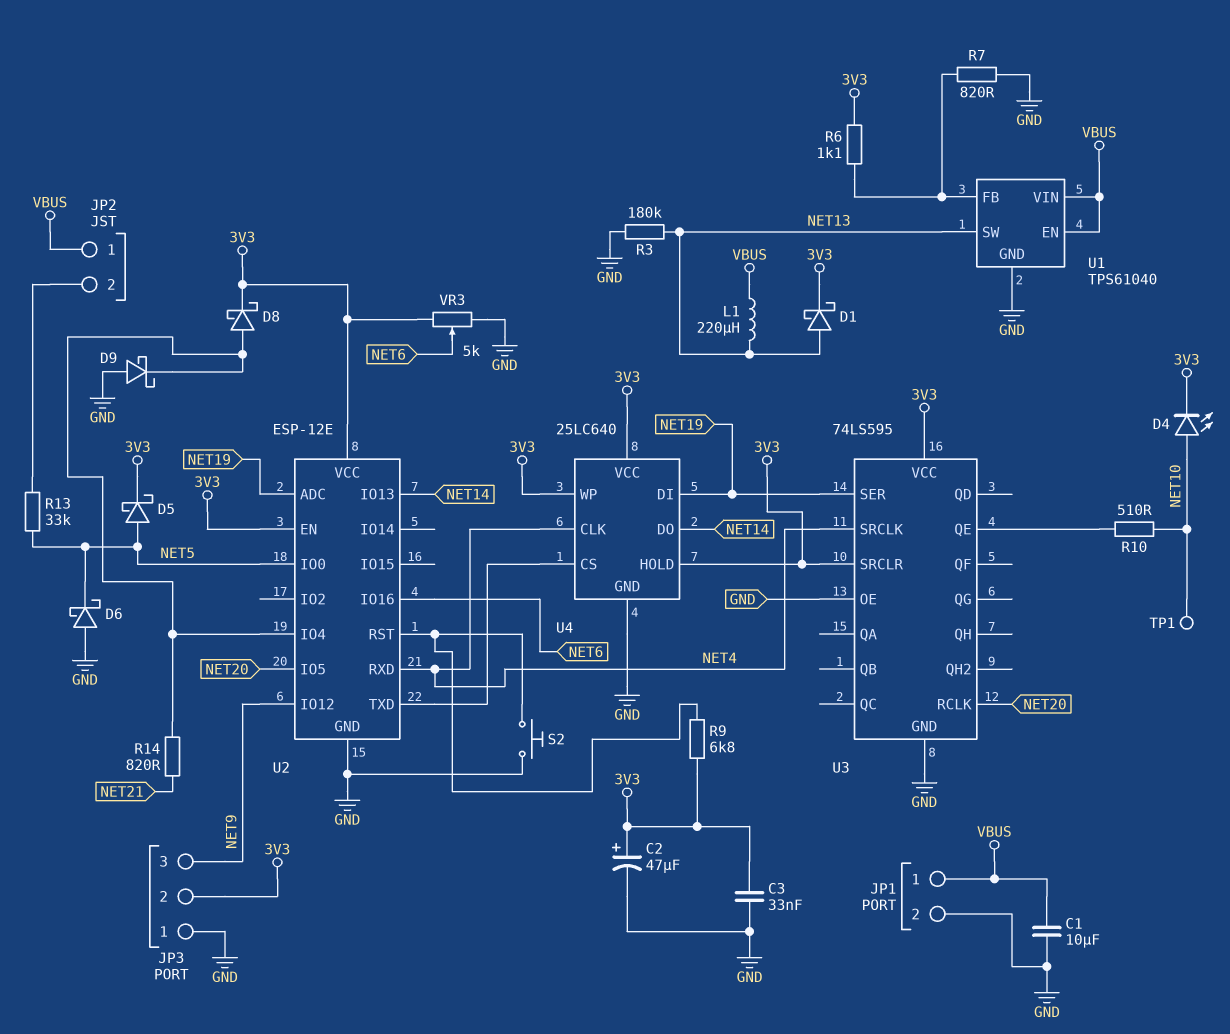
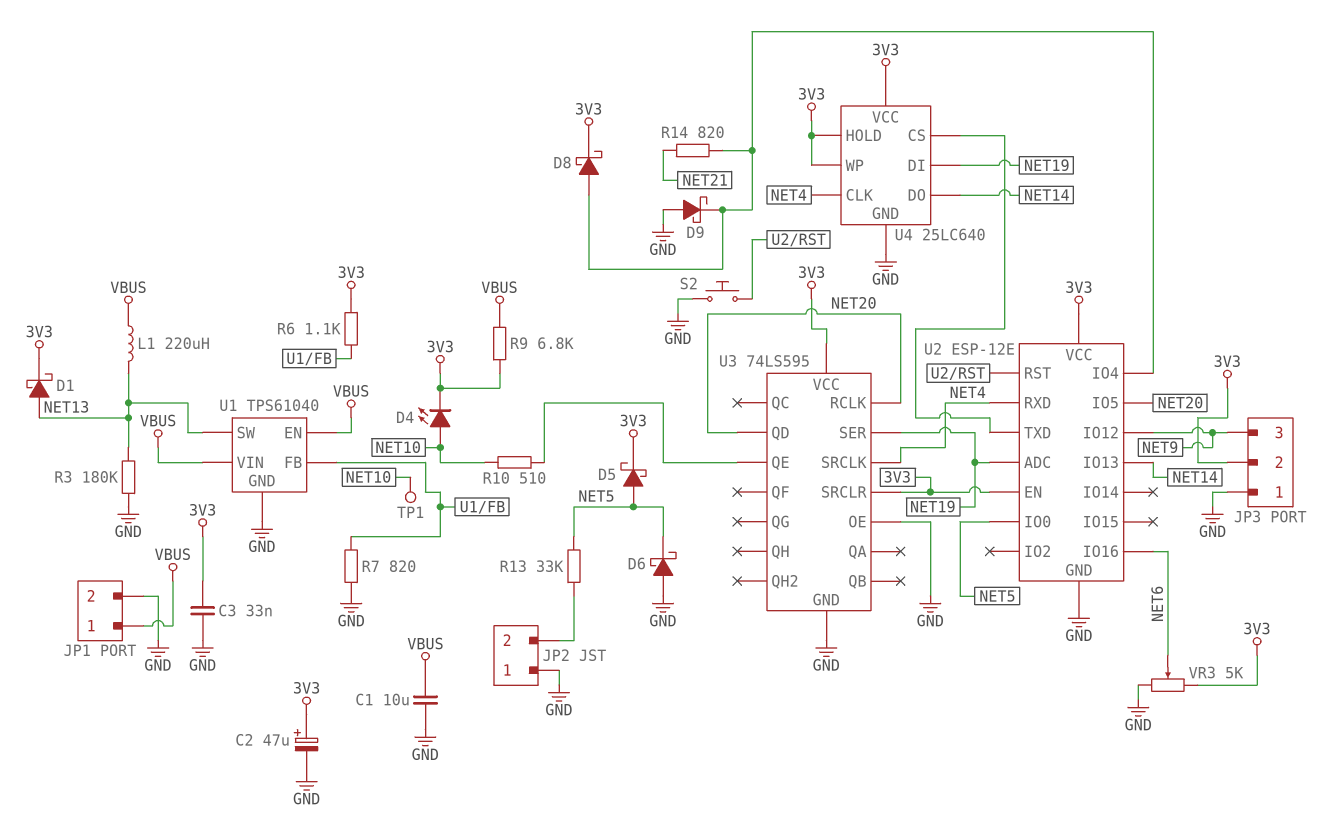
JP2 pin 1: VBUS -> GND
R9: 6.8k (3V3, U2/RST) -> 6.8k (3V3, VBUS)
U3 pin QD: none -> NET20

